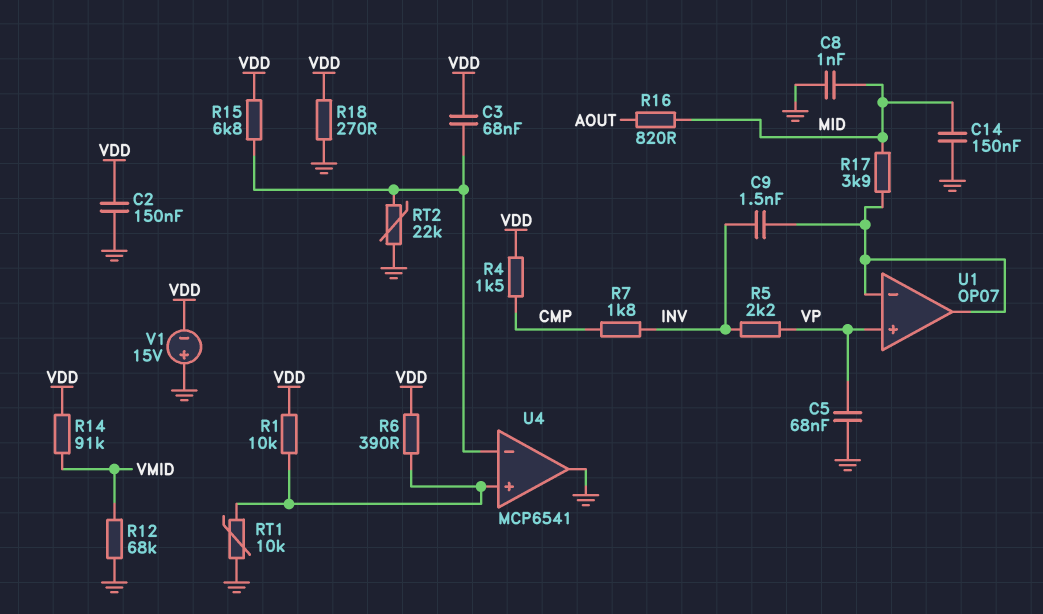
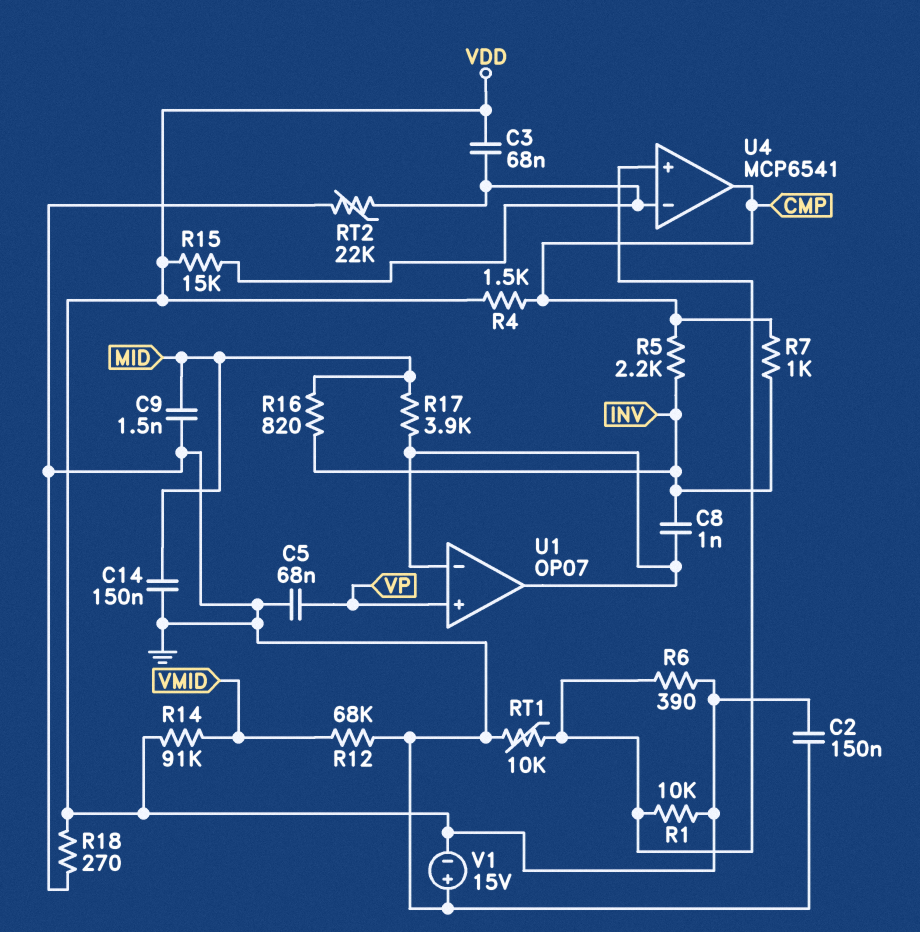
C8: 1nF (GND, MID) -> 1nF (INV, U1/in-)
C9: 1.5nF (INV, U1/in-) -> 1.5nF (GND, MID)
R5: 2.2k (INV, VP) -> 2.2k (CMP, INV)
R7: 1.8k (CMP, INV) -> 1k (CMP, INV)
R15: 6.8k (U4/in-, VDD) -> 15k (U4/in-, VDD)
R16: 820 (AOUT, MID) -> 820 (INV, MID)
U4 pin out: GND -> CMP

